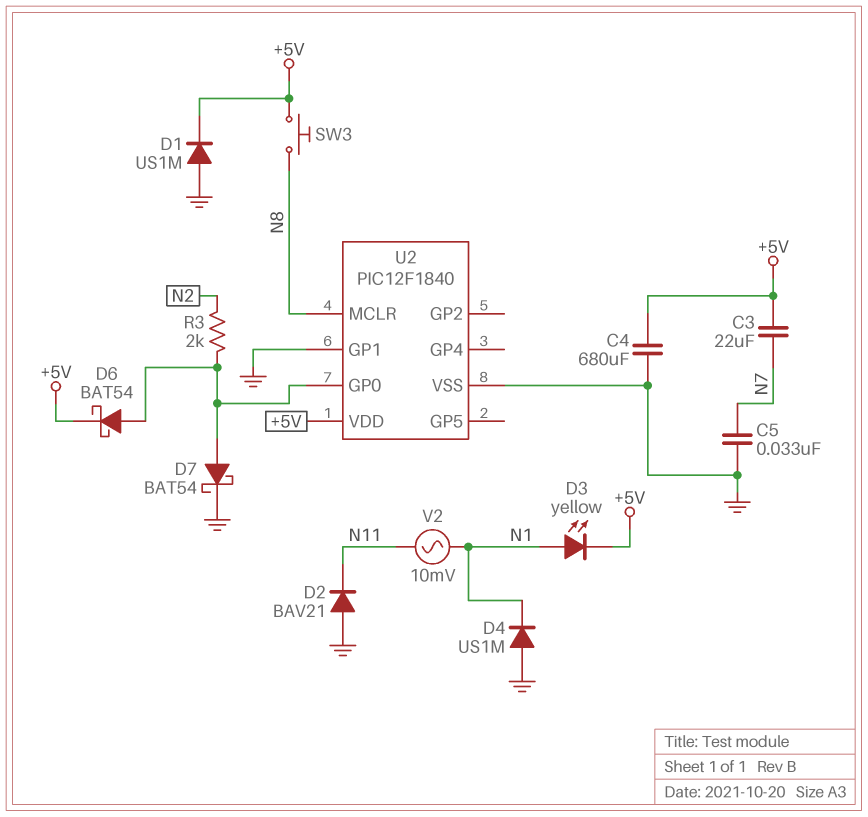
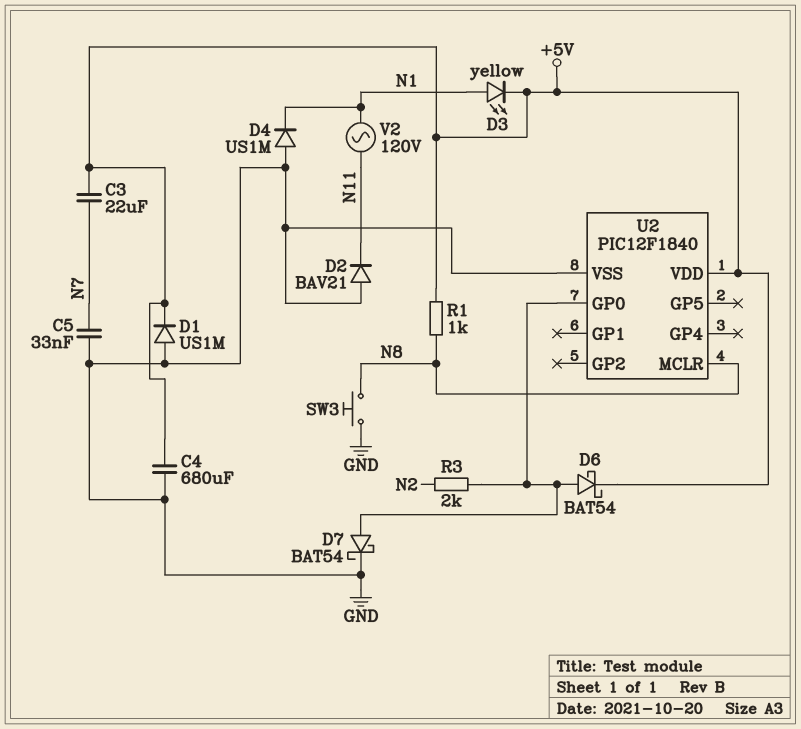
R1: none -> 1k (+5V, N8)
SW3: button (+5V, N8) -> button (GND, N8)
U2 pin GP1: GND -> none
V2: AC 10mV (N1, N11) -> AC 120V (N1, N11)

